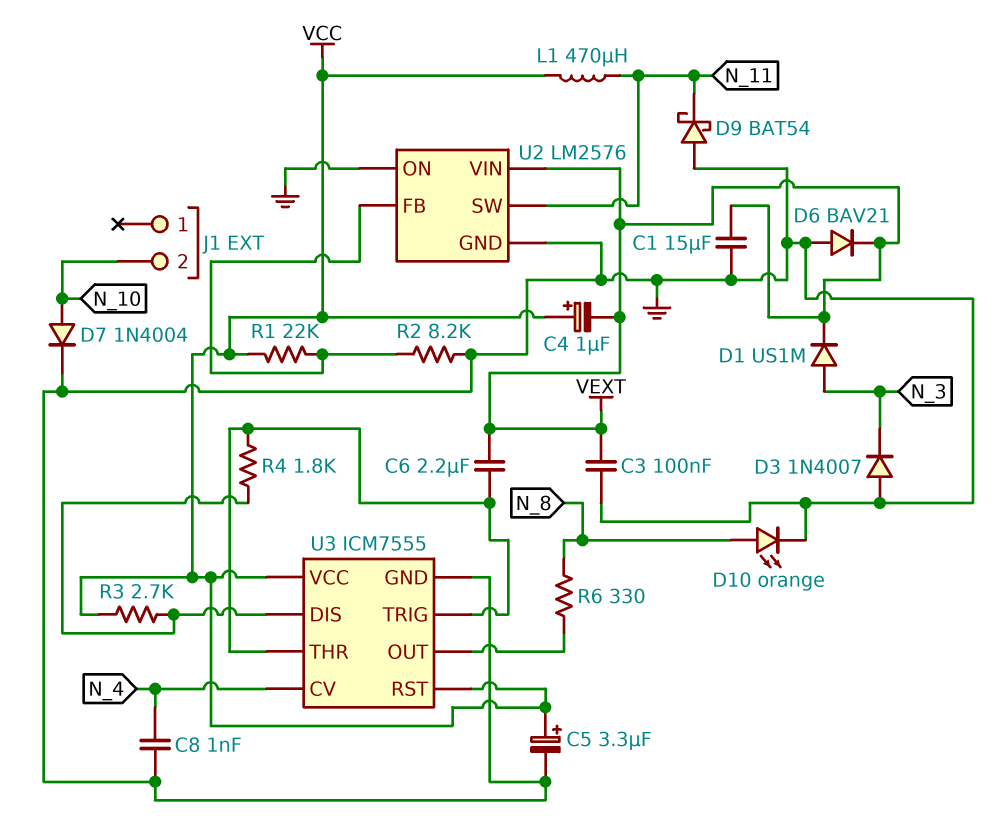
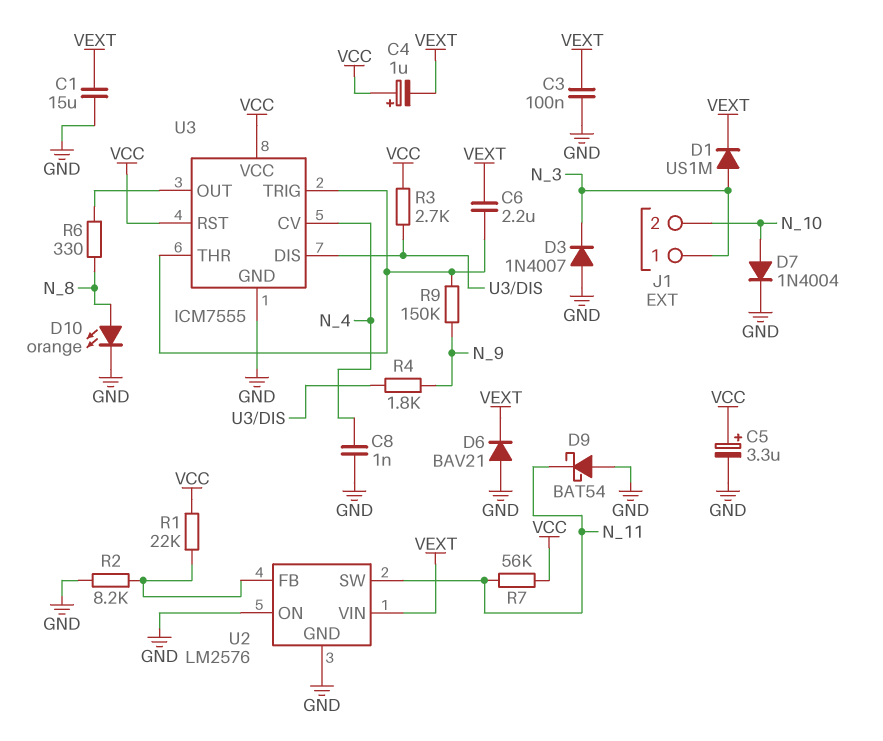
J1 pin 1: none -> N_3
L1: 470uH (N_11, VCC) -> none
R4: 1.8k (U3/DIS, U3/THR) -> 1.8k (N_9, U3/DIS)
R7: none -> 56k (N_11, VCC)
R9: none -> 150k (N_9, U3/THR)

